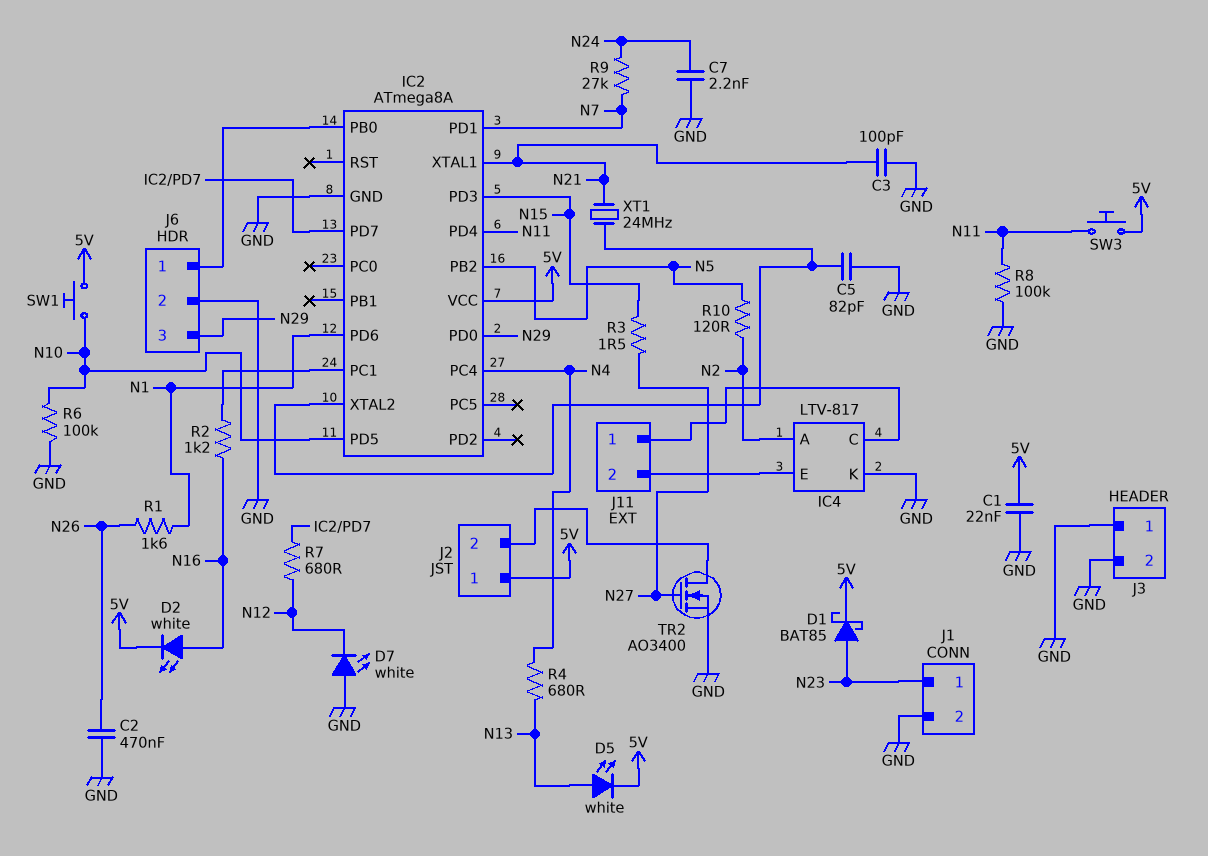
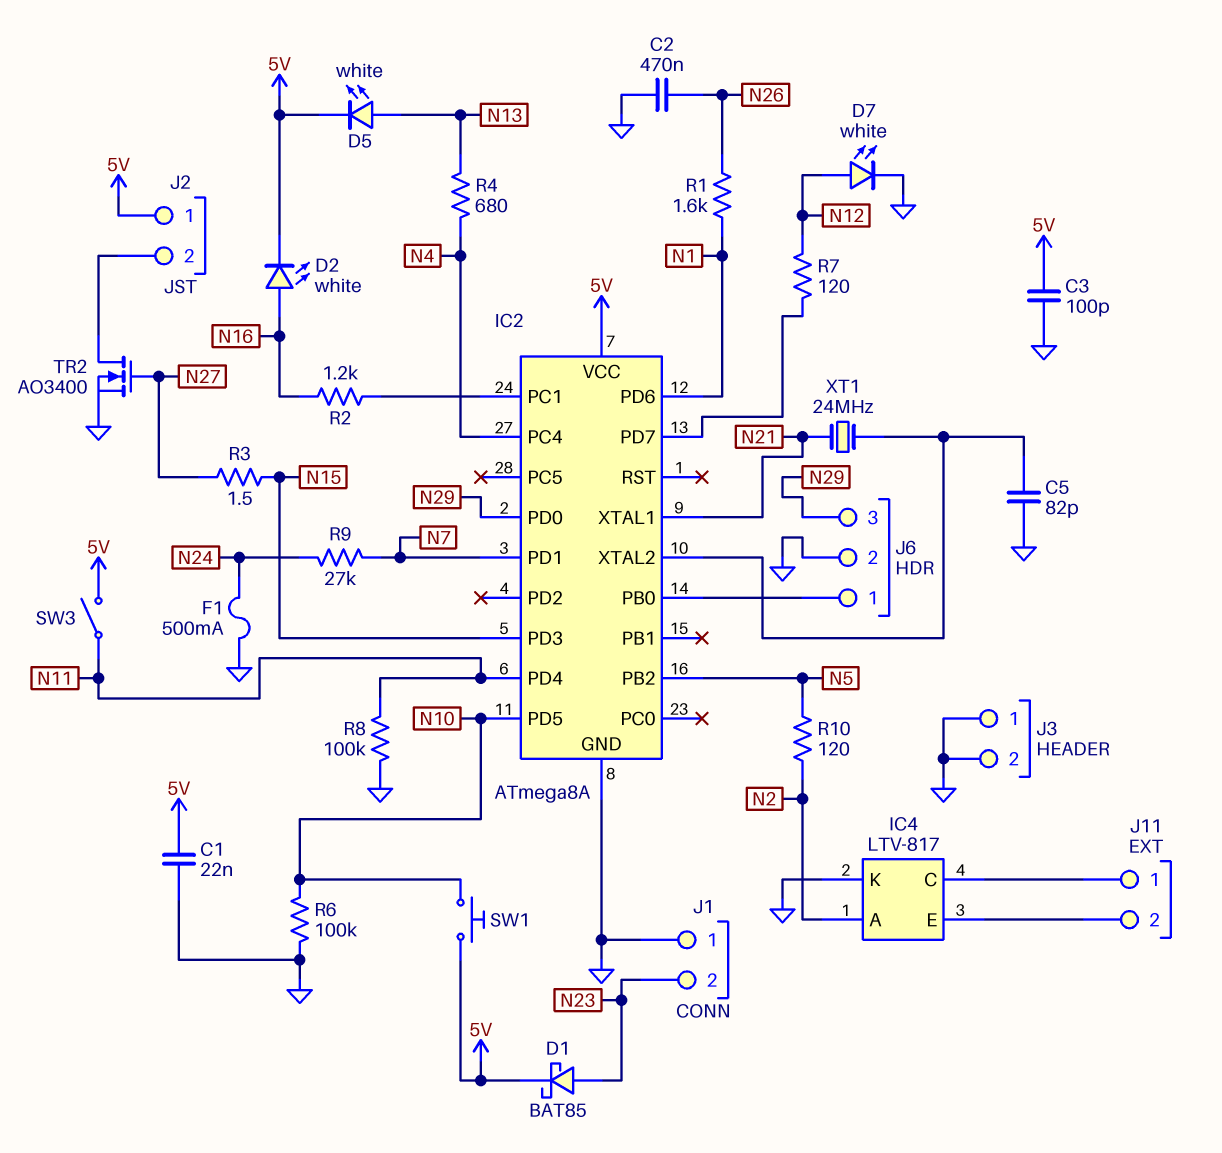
C3: 100pF (GND, N21) -> 100pF (5V, GND)
C7: 2.2nF (GND, N24) -> none
D7: LED white (A GND, K N12) -> LED white (A N12, K GND)
F1: none -> 500mA (GND, N24)
J1 pin 1: N23 -> GND
J1 pin 2: GND -> N23
R7: 680 (IC2/PD7, N12) -> 120 (IC2/PD7, N12)
SW3: button (5V, N11) -> switch (5V, N11)

